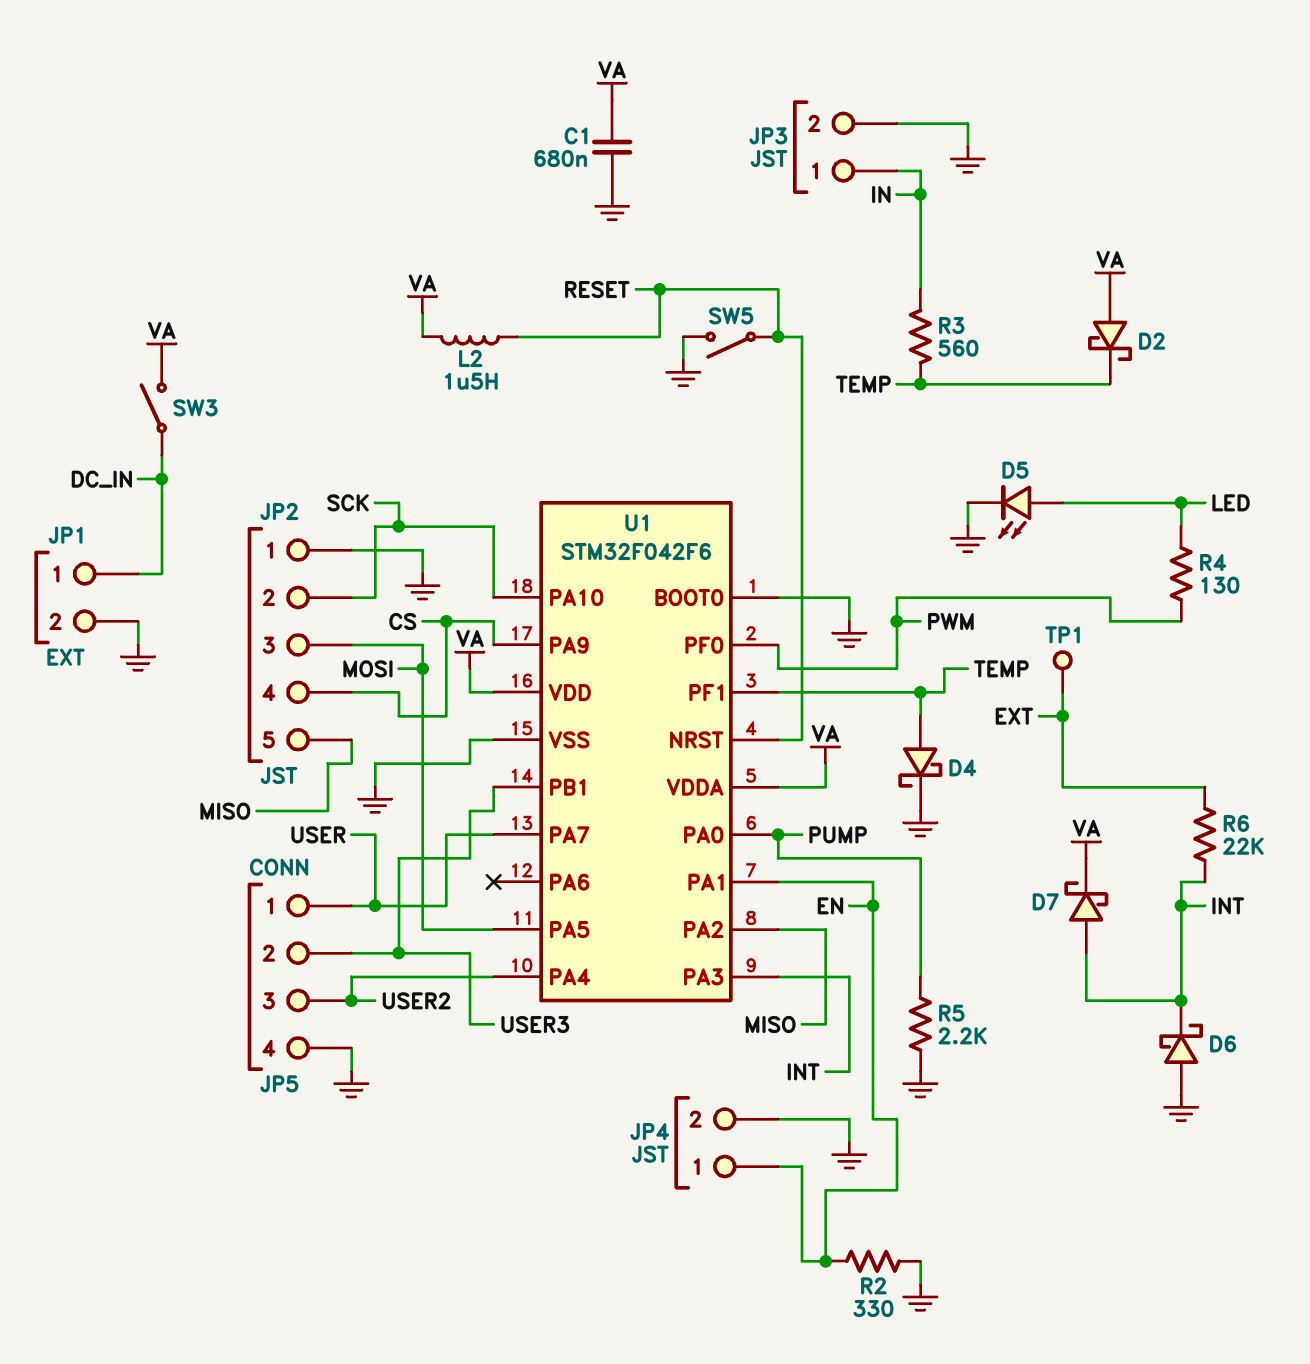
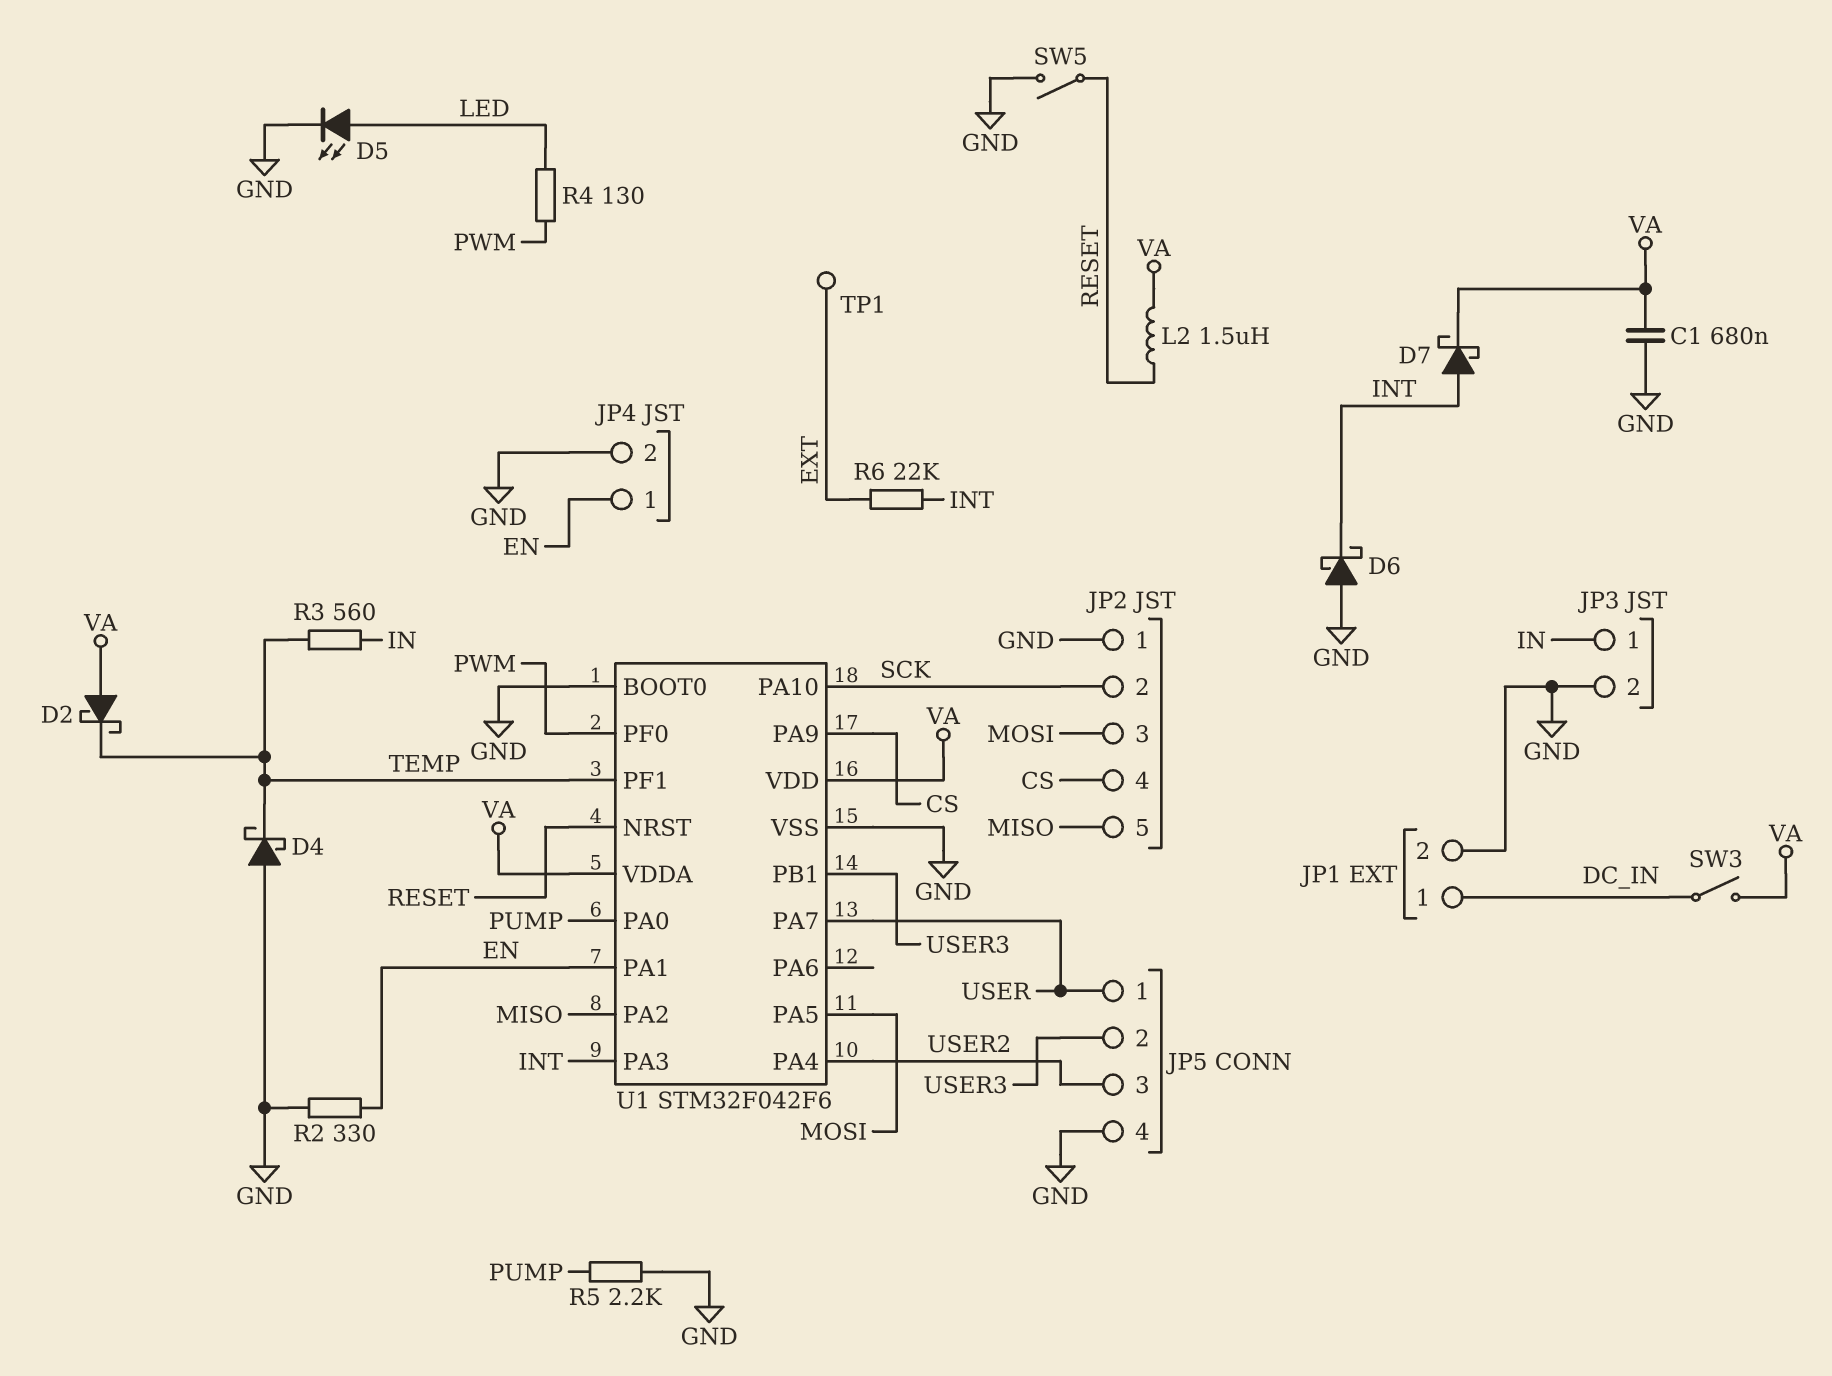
D4: schottky (A TEMP, K GND) -> schottky (A GND, K TEMP)

